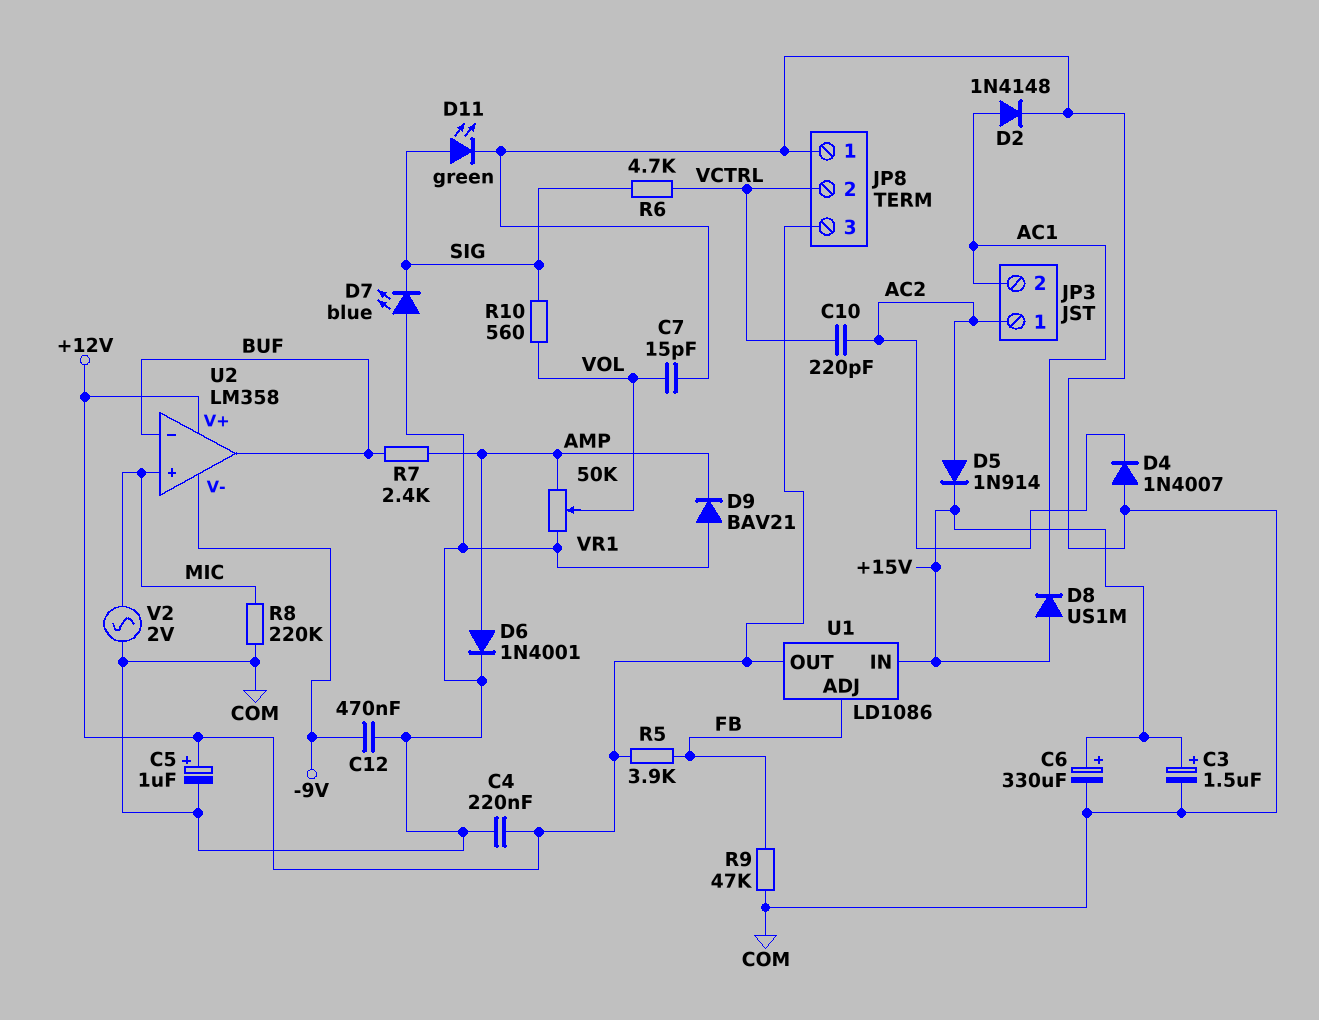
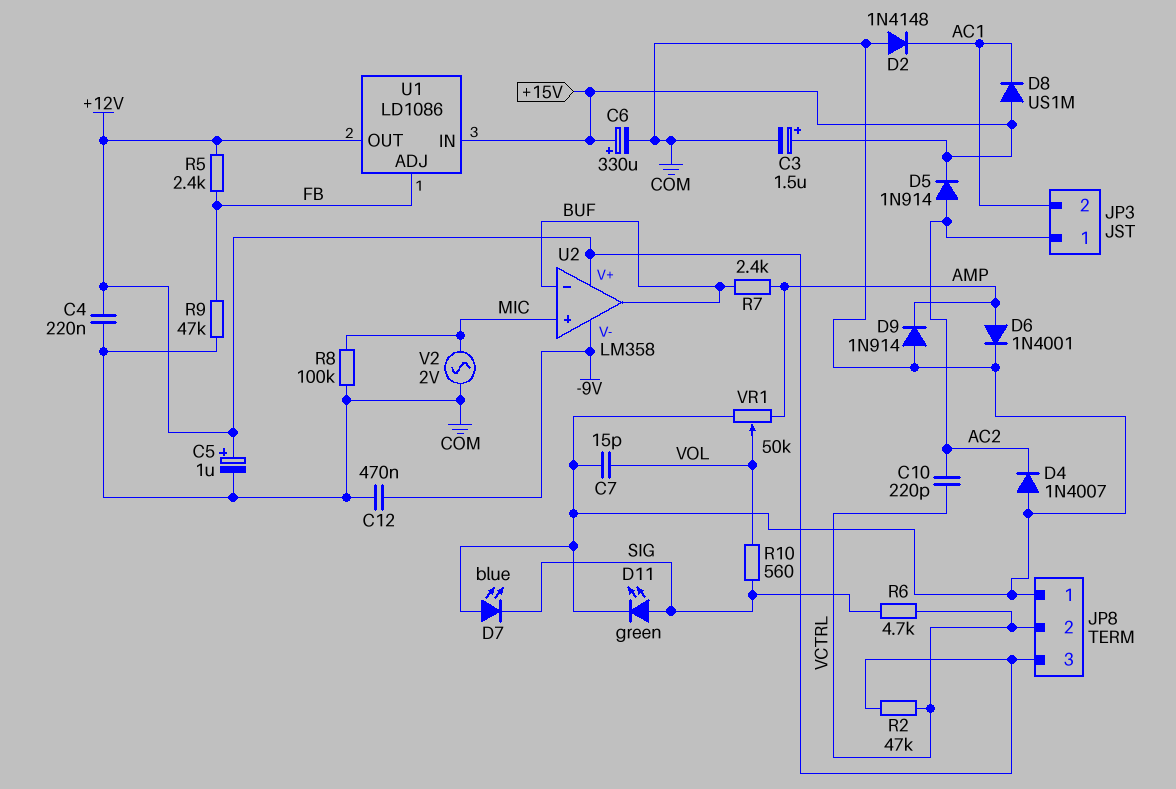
D2: diode 1N4148 (A AC1, K COM) -> diode 1N4148 (A COM, K AC1)
D9: diode BAV21 (A COM, K AMP) -> diode 1N914 (A COM, K AMP)
R2: none -> 47k (+12V, VCTRL)
R5: 3.9k (+12V, FB) -> 2.4k (+12V, FB)
R8: 220k (COM, MIC) -> 100k (COM, MIC)

